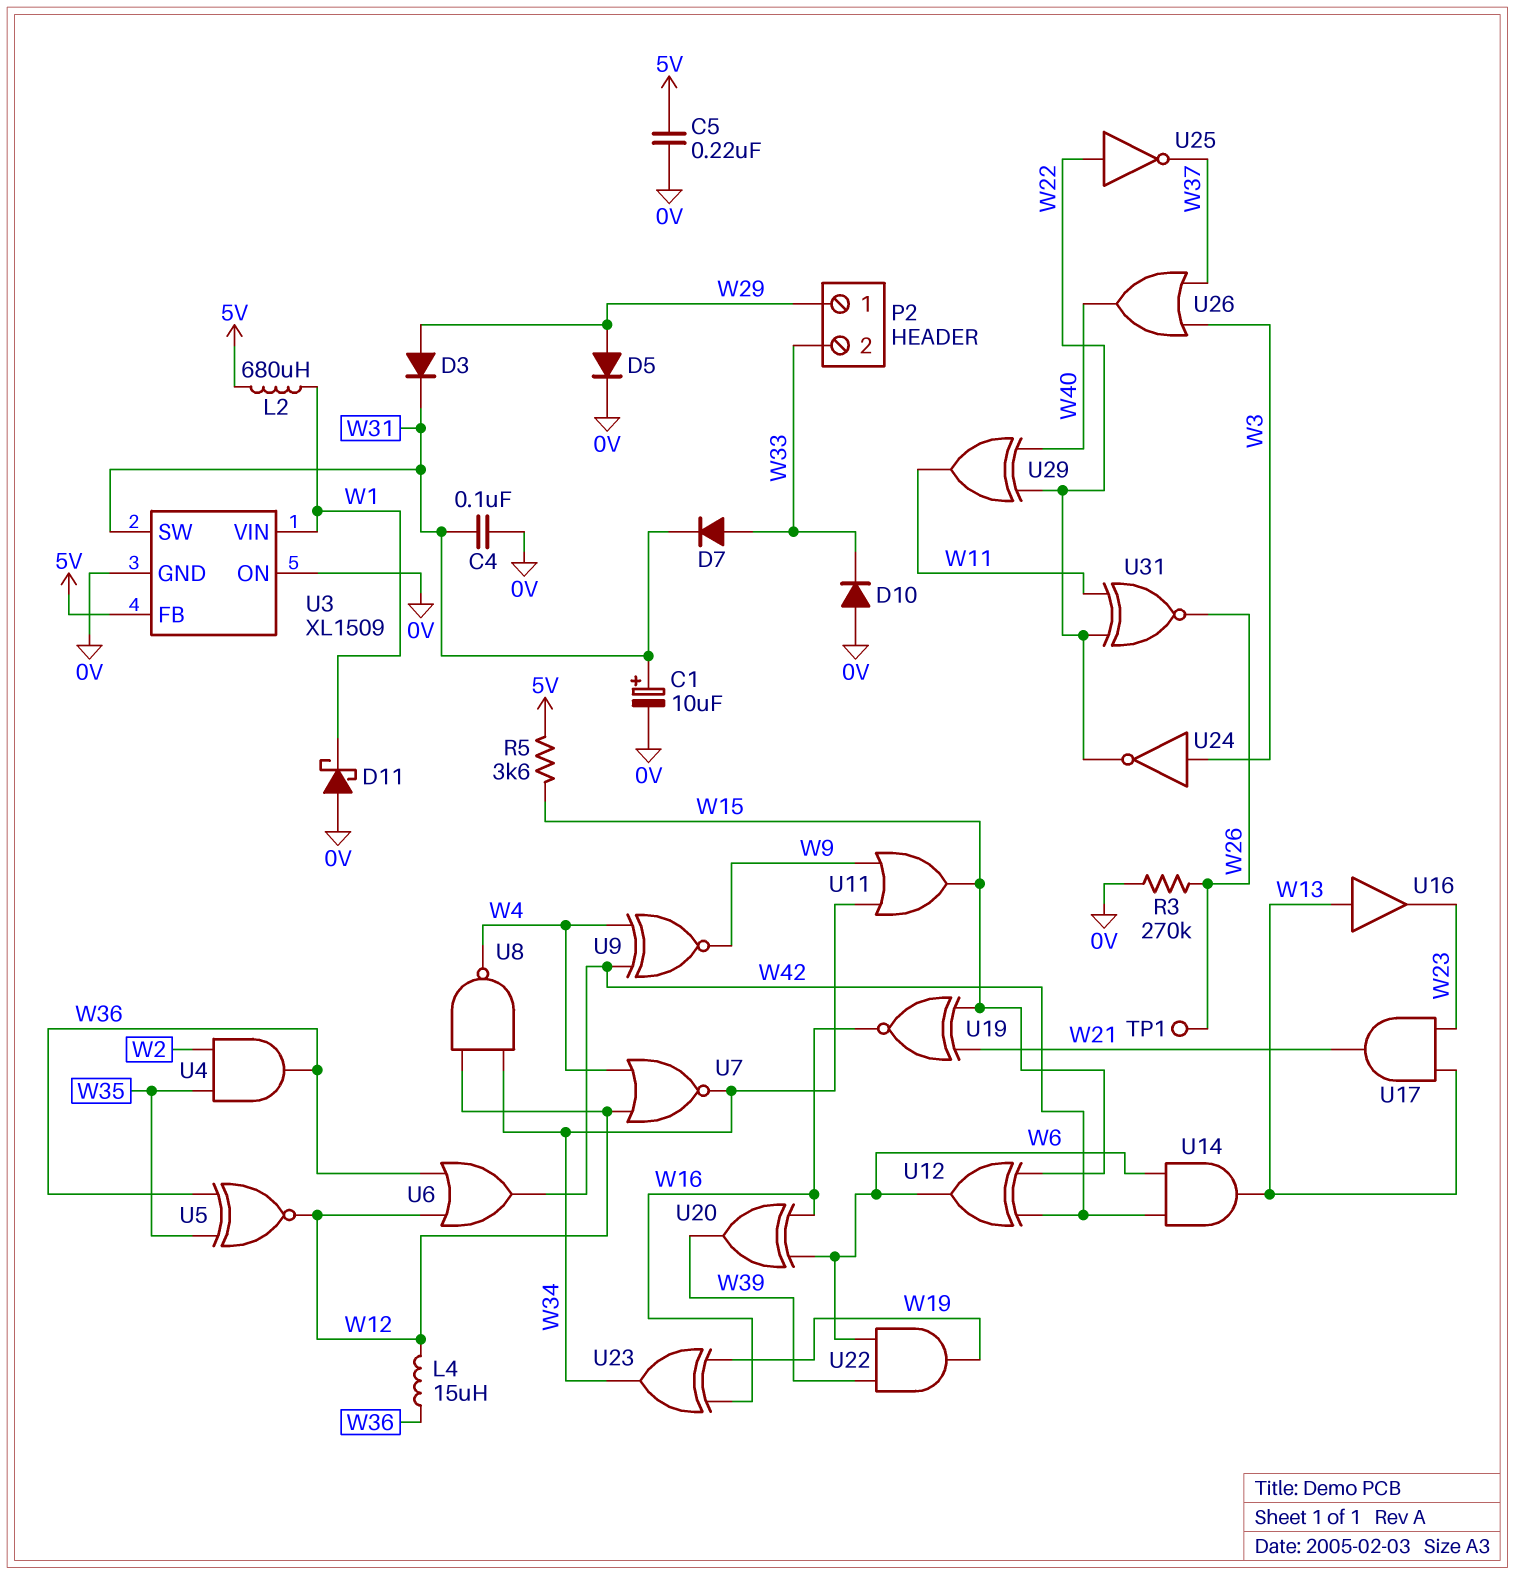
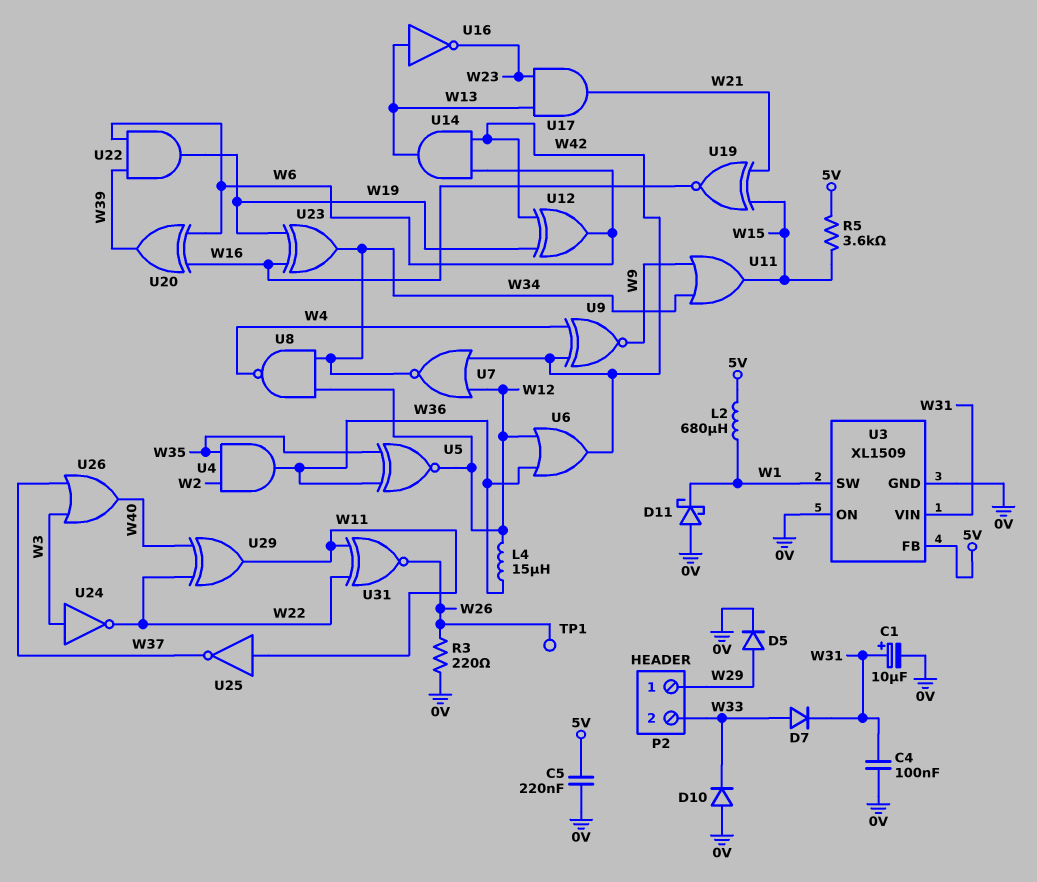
D3: diode (A W29, K W31) -> none
R3: 270k (0V, W26) -> 220 (0V, W26)
U3 pin SW: W31 -> W1
U3 pin VIN: W1 -> W31
U7: NOR (in W4, in W12, out W34) -> NOR (in W12, in W42, out W34)
U12: XOR (in W15, in W42, out W6) -> XOR (in W19, in W42, out W6)
U16: buffer (in W13, out W23) -> NOT (in W13, out W23)
U25: NOT (in W22, out W37) -> NOT (in W11, out W37)

